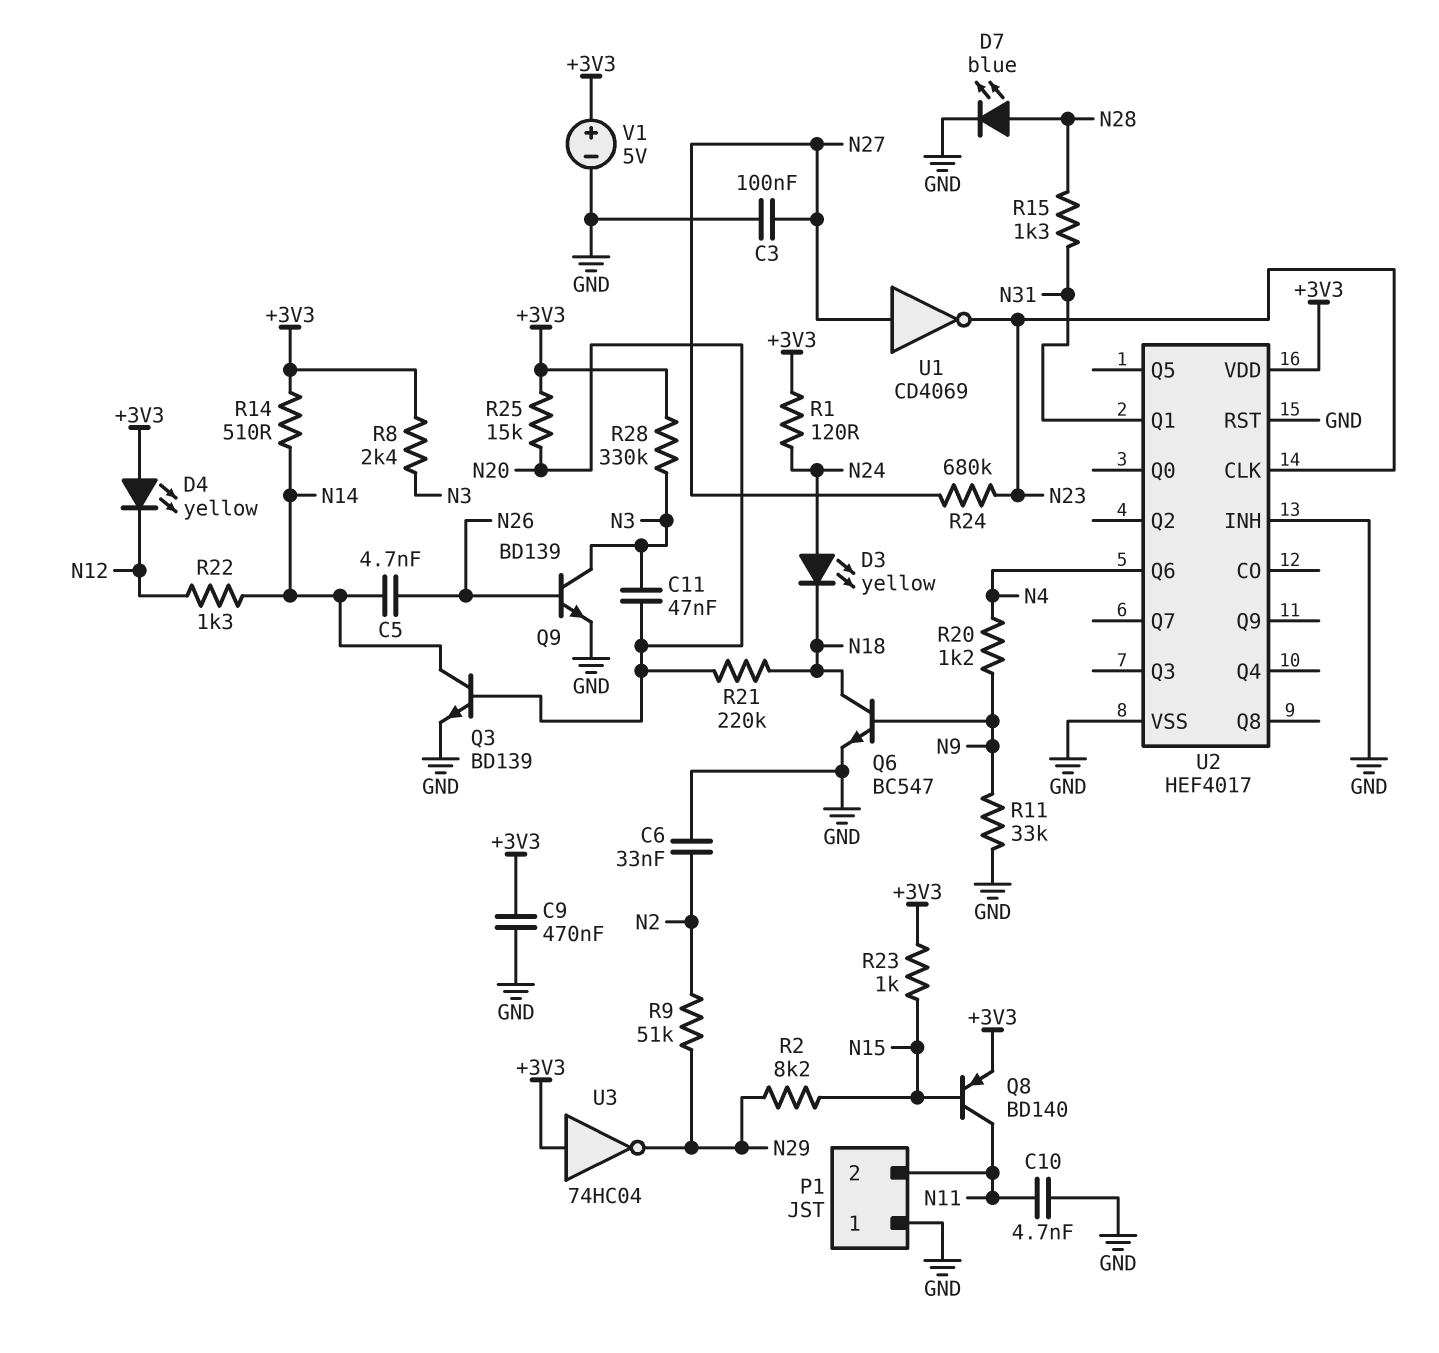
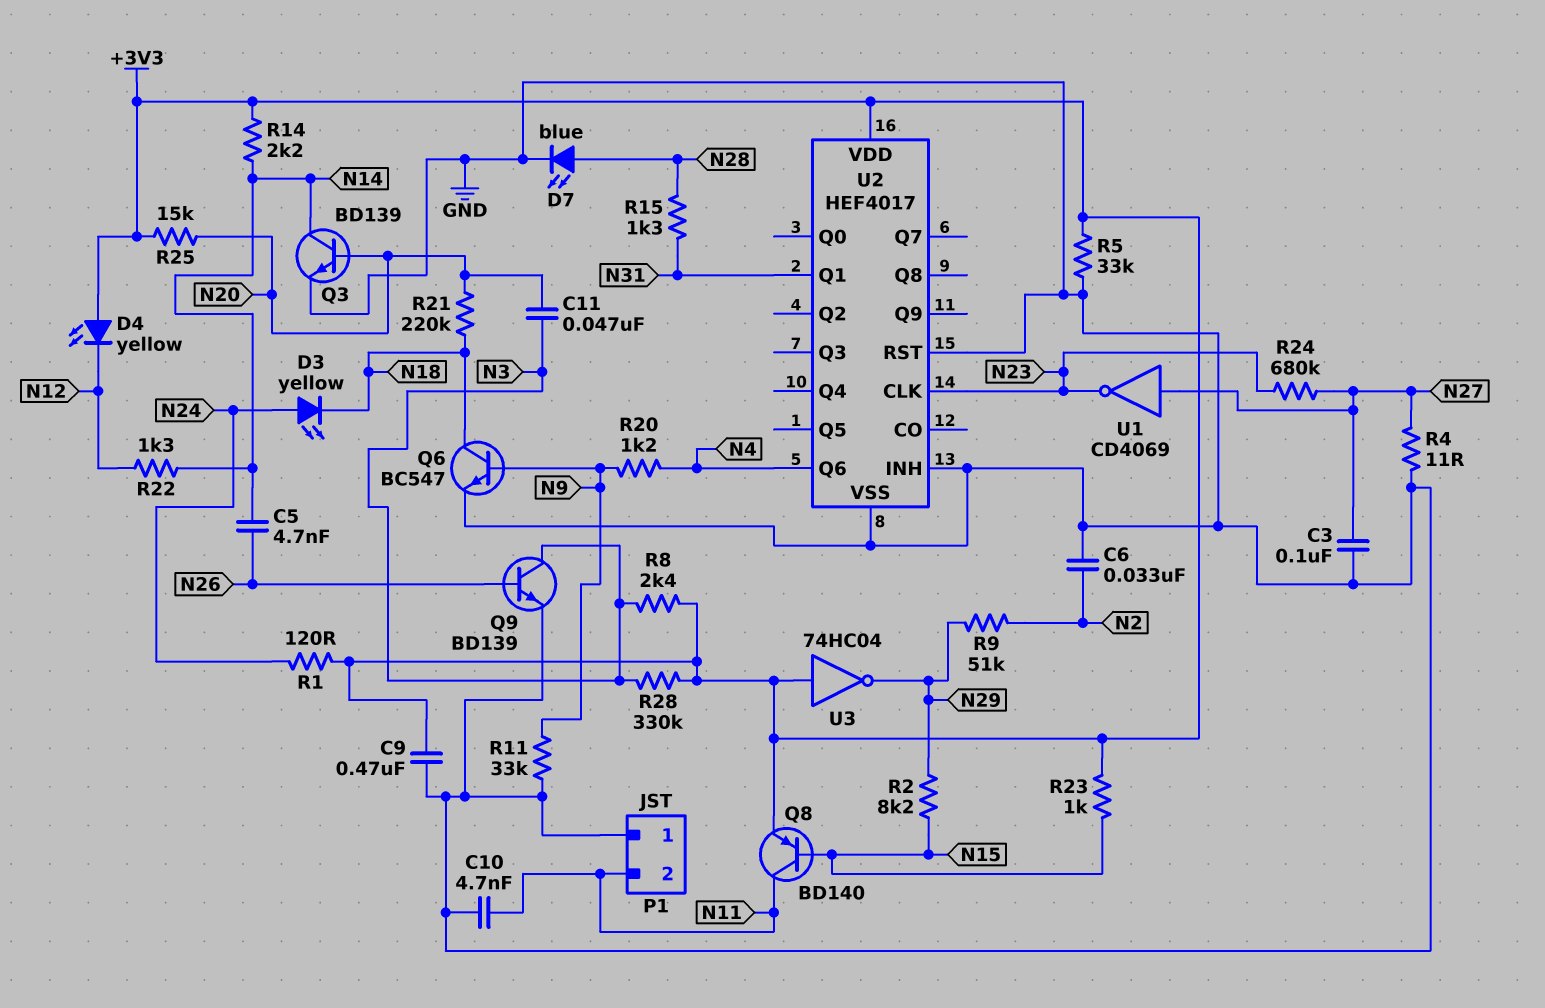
R4: none -> 11 (GND, N27)
R5: none -> 33k (+3V3, GND)
R14: 510 (+3V3, N14) -> 2.2k (+3V3, N14)
V1: 5V (plus +3V3, minus GND) -> none

